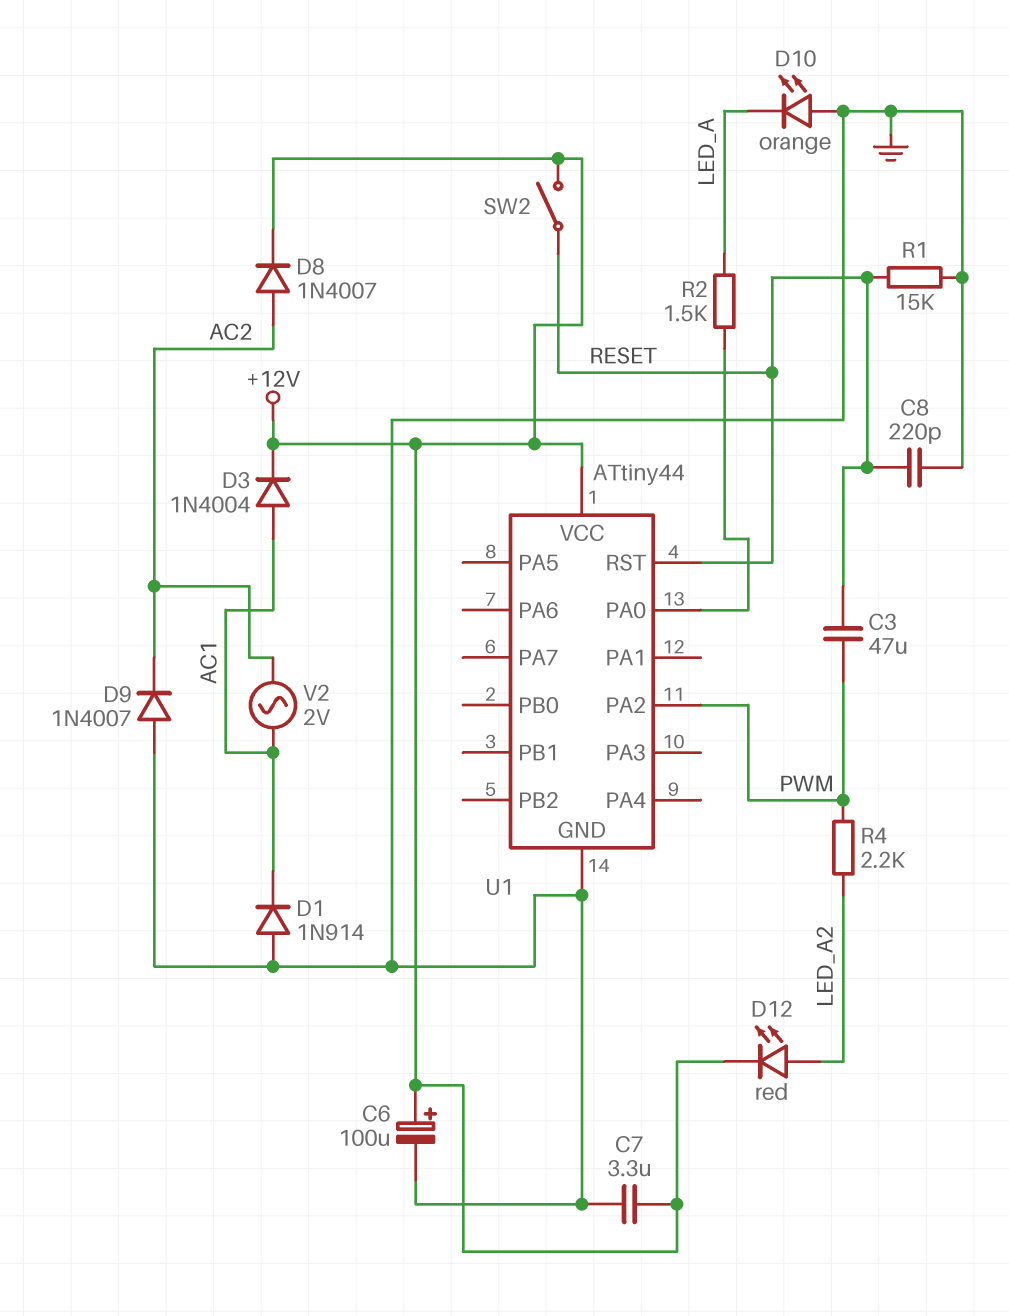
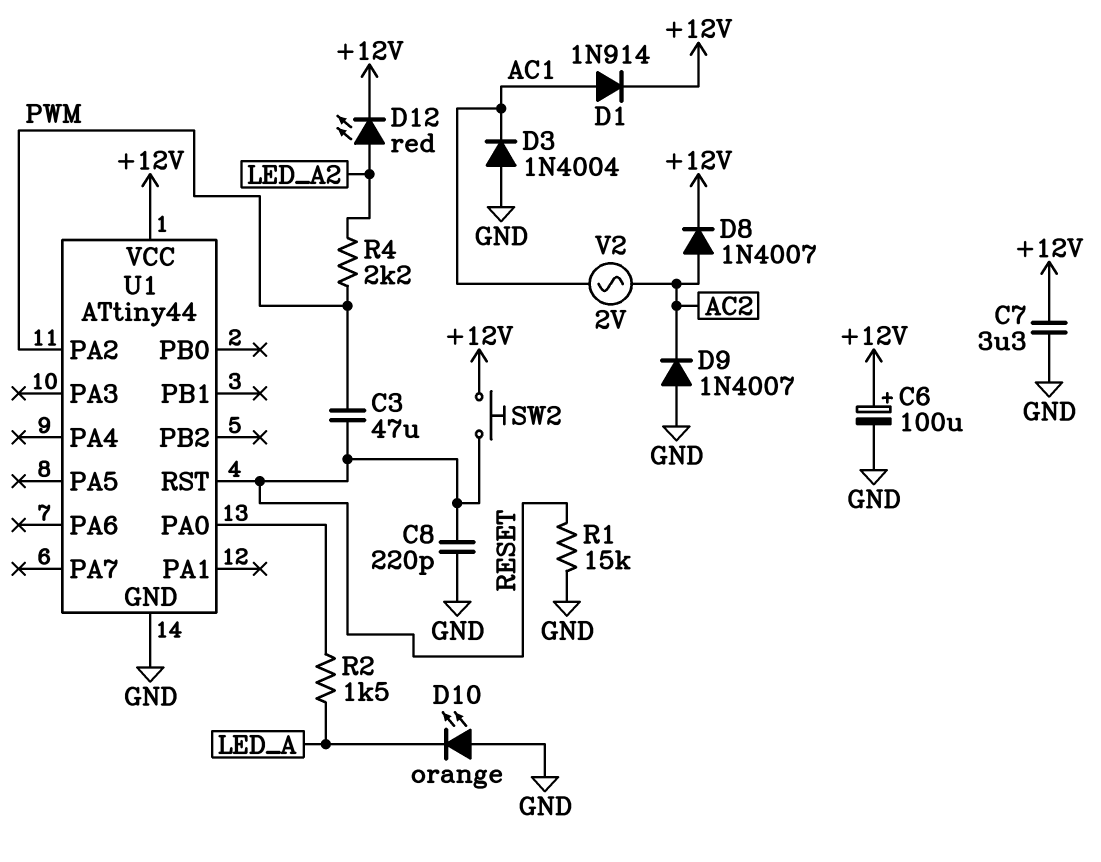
D1: diode 1N914 (A GND, K AC1) -> diode 1N914 (A AC1, K +12V)
D3: diode 1N4004 (A AC1, K +12V) -> diode 1N4004 (A GND, K AC1)
SW2: switch (+12V, RESET) -> button (+12V, RESET)

